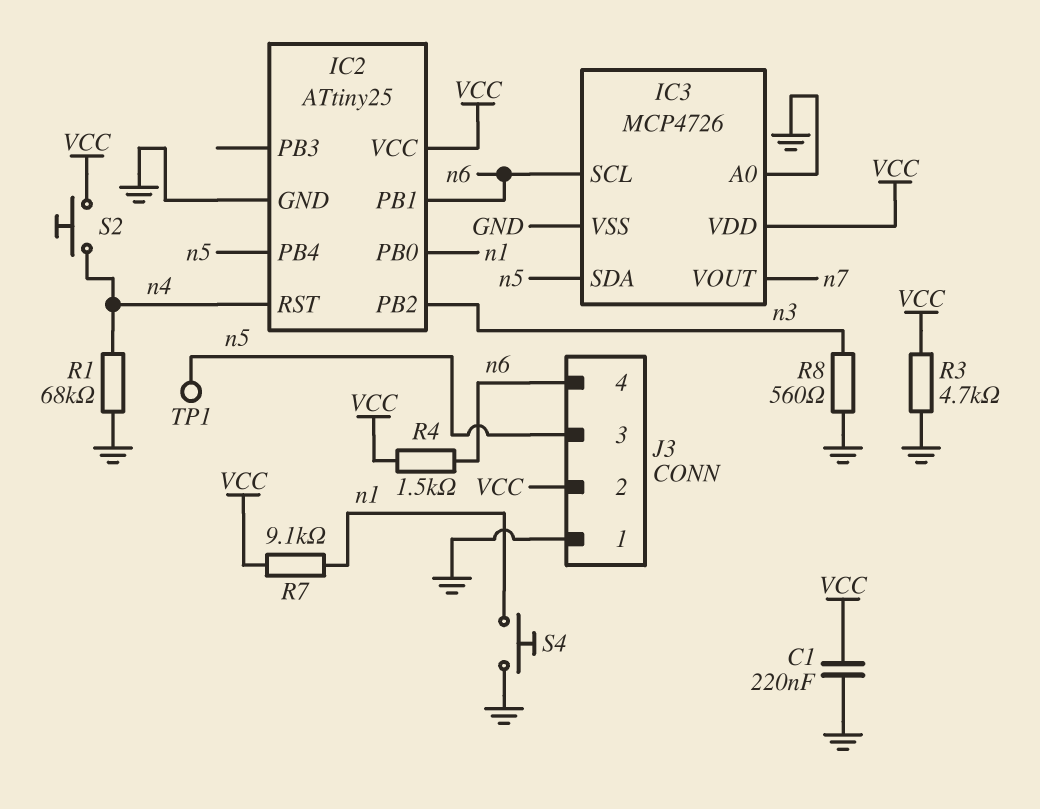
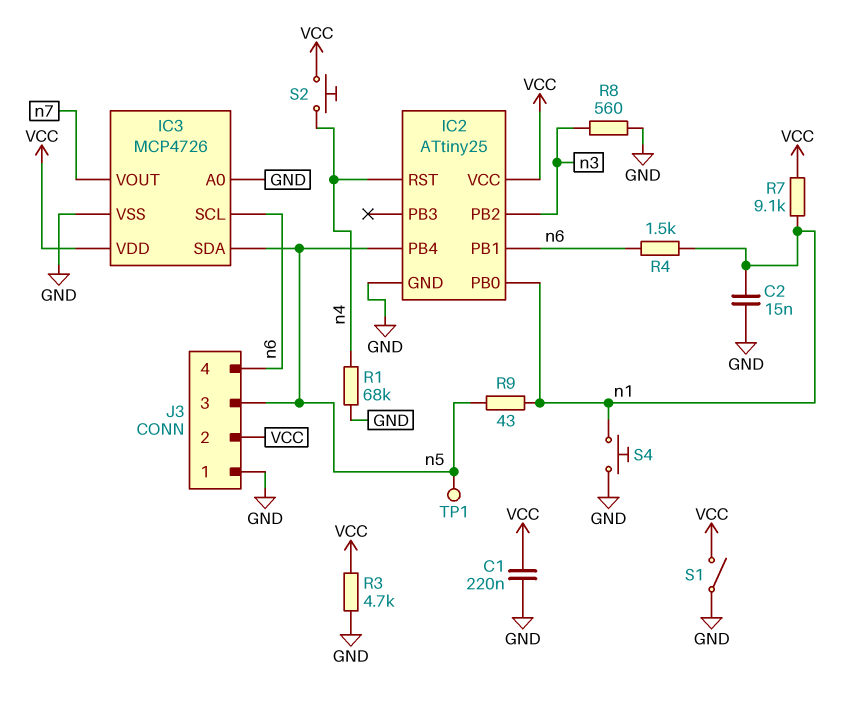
C2: none -> 15nF (GND, n1)
R4: 1.5k (VCC, n6) -> 1.5k (n1, n6)
R9: none -> 43 (n1, n5)
S1: none -> switch (GND, VCC)

